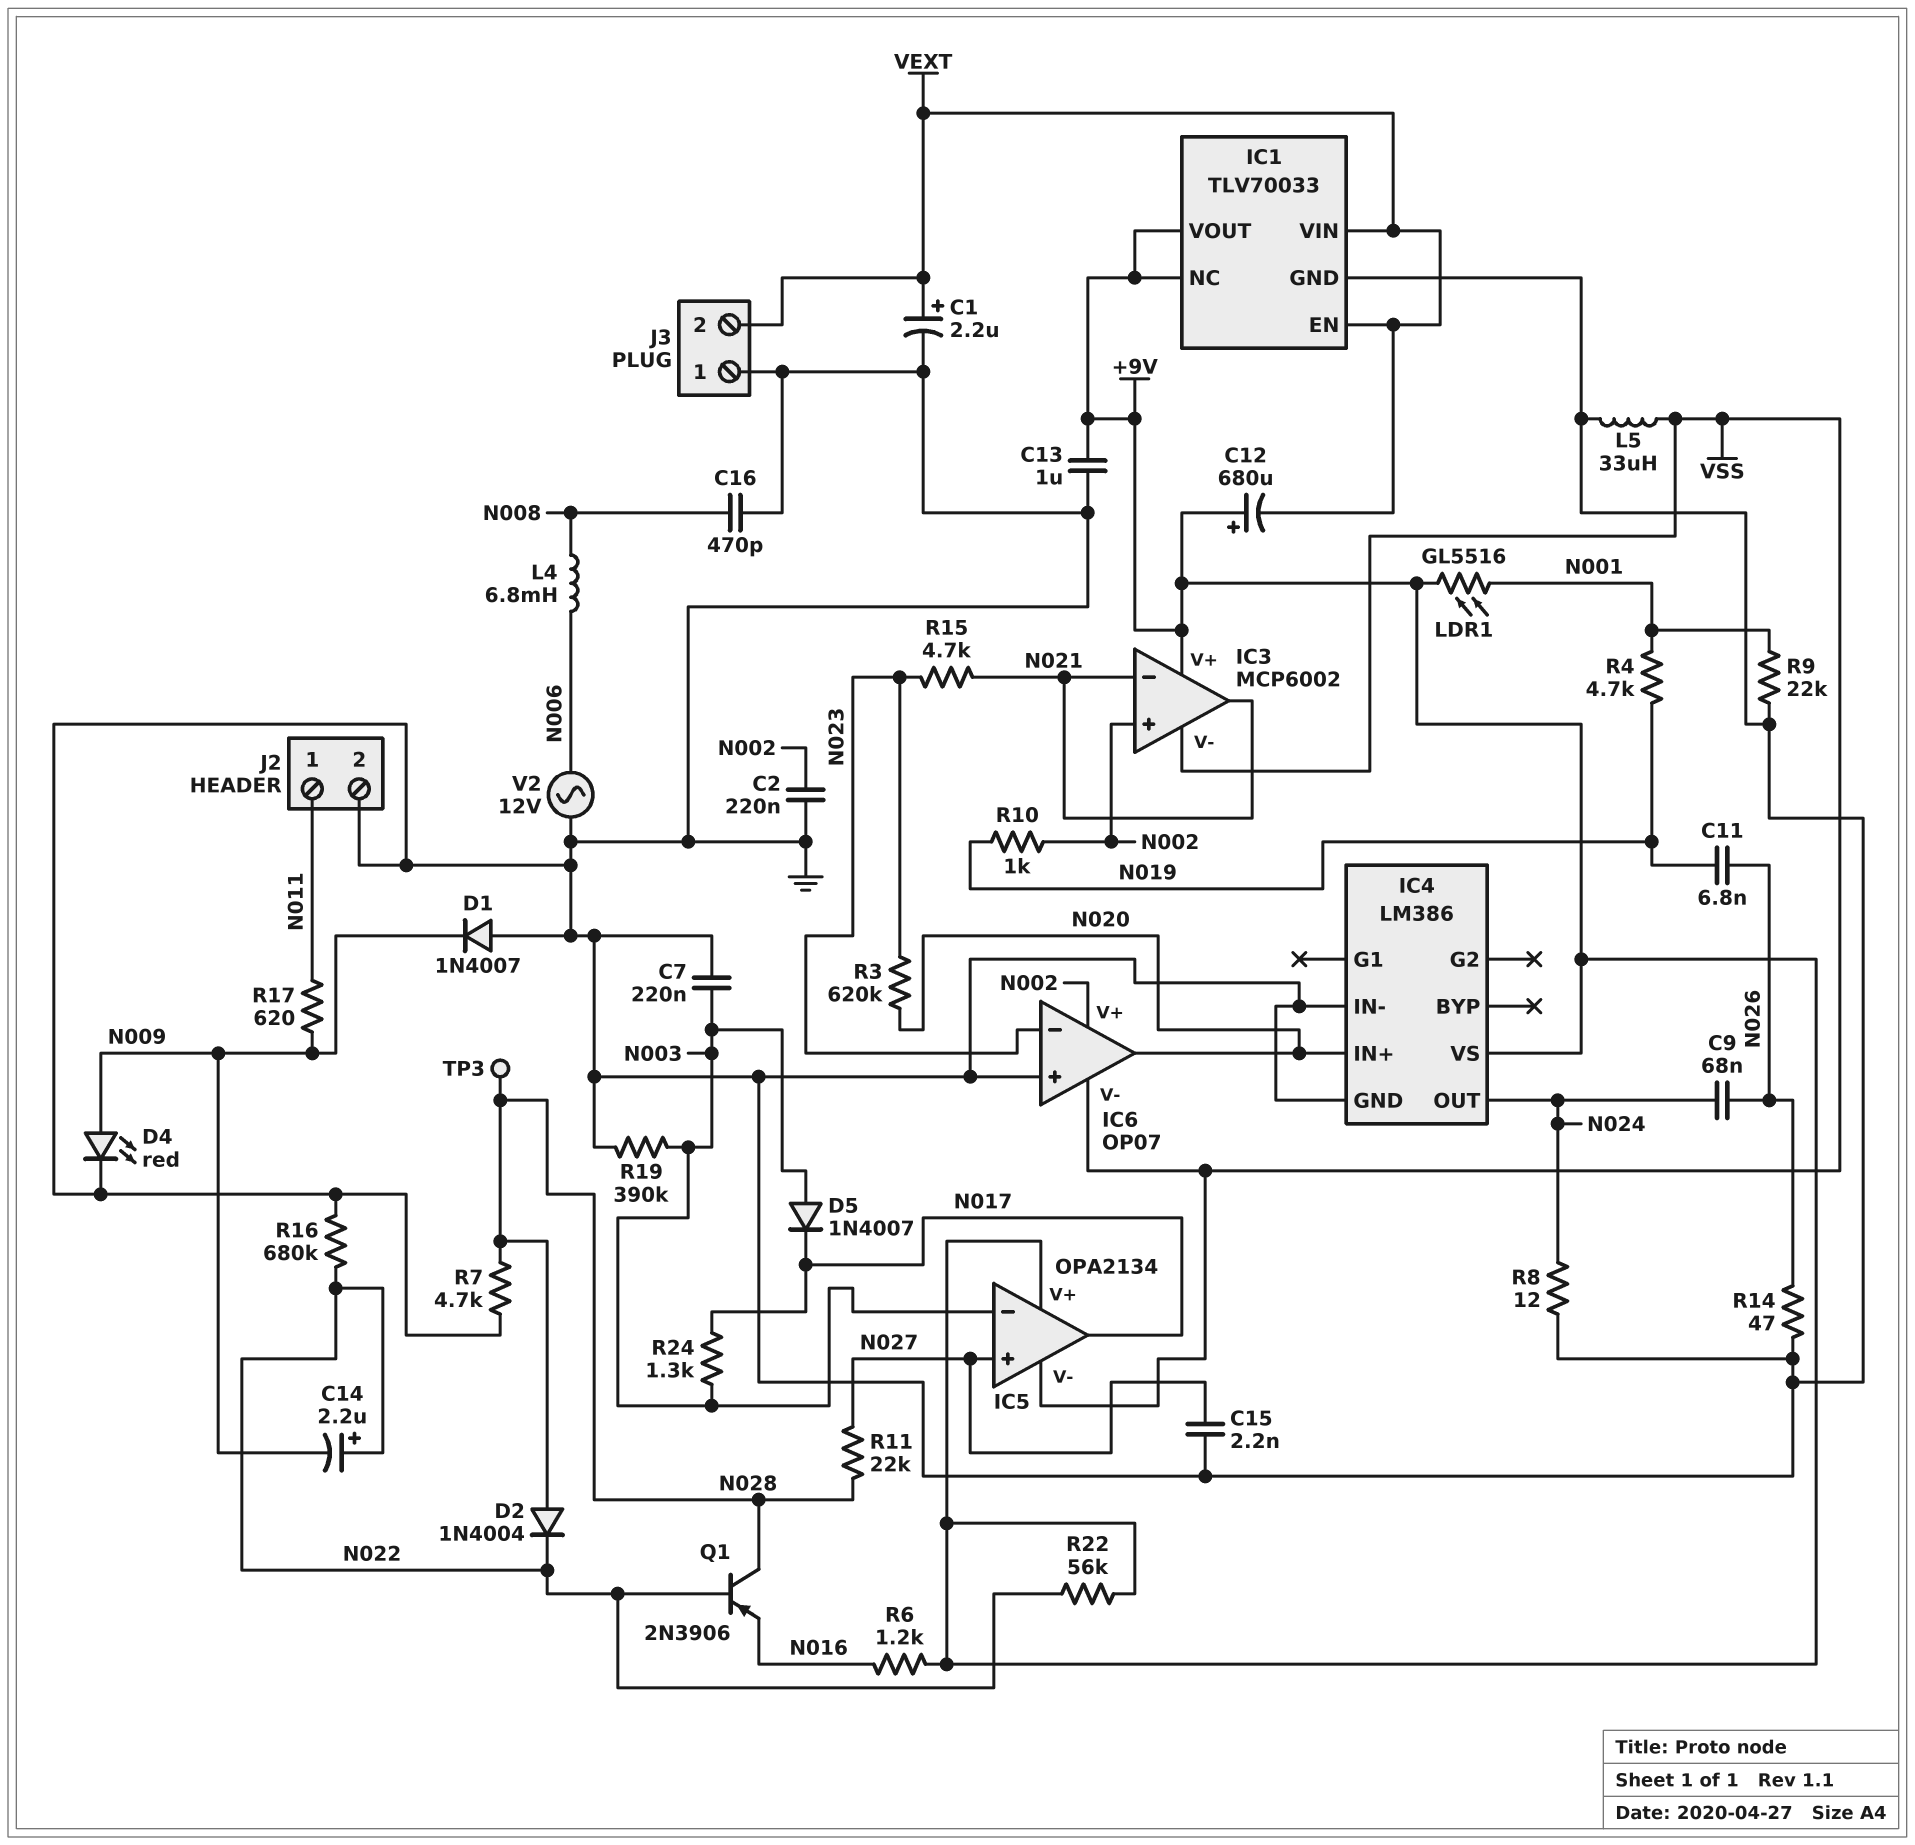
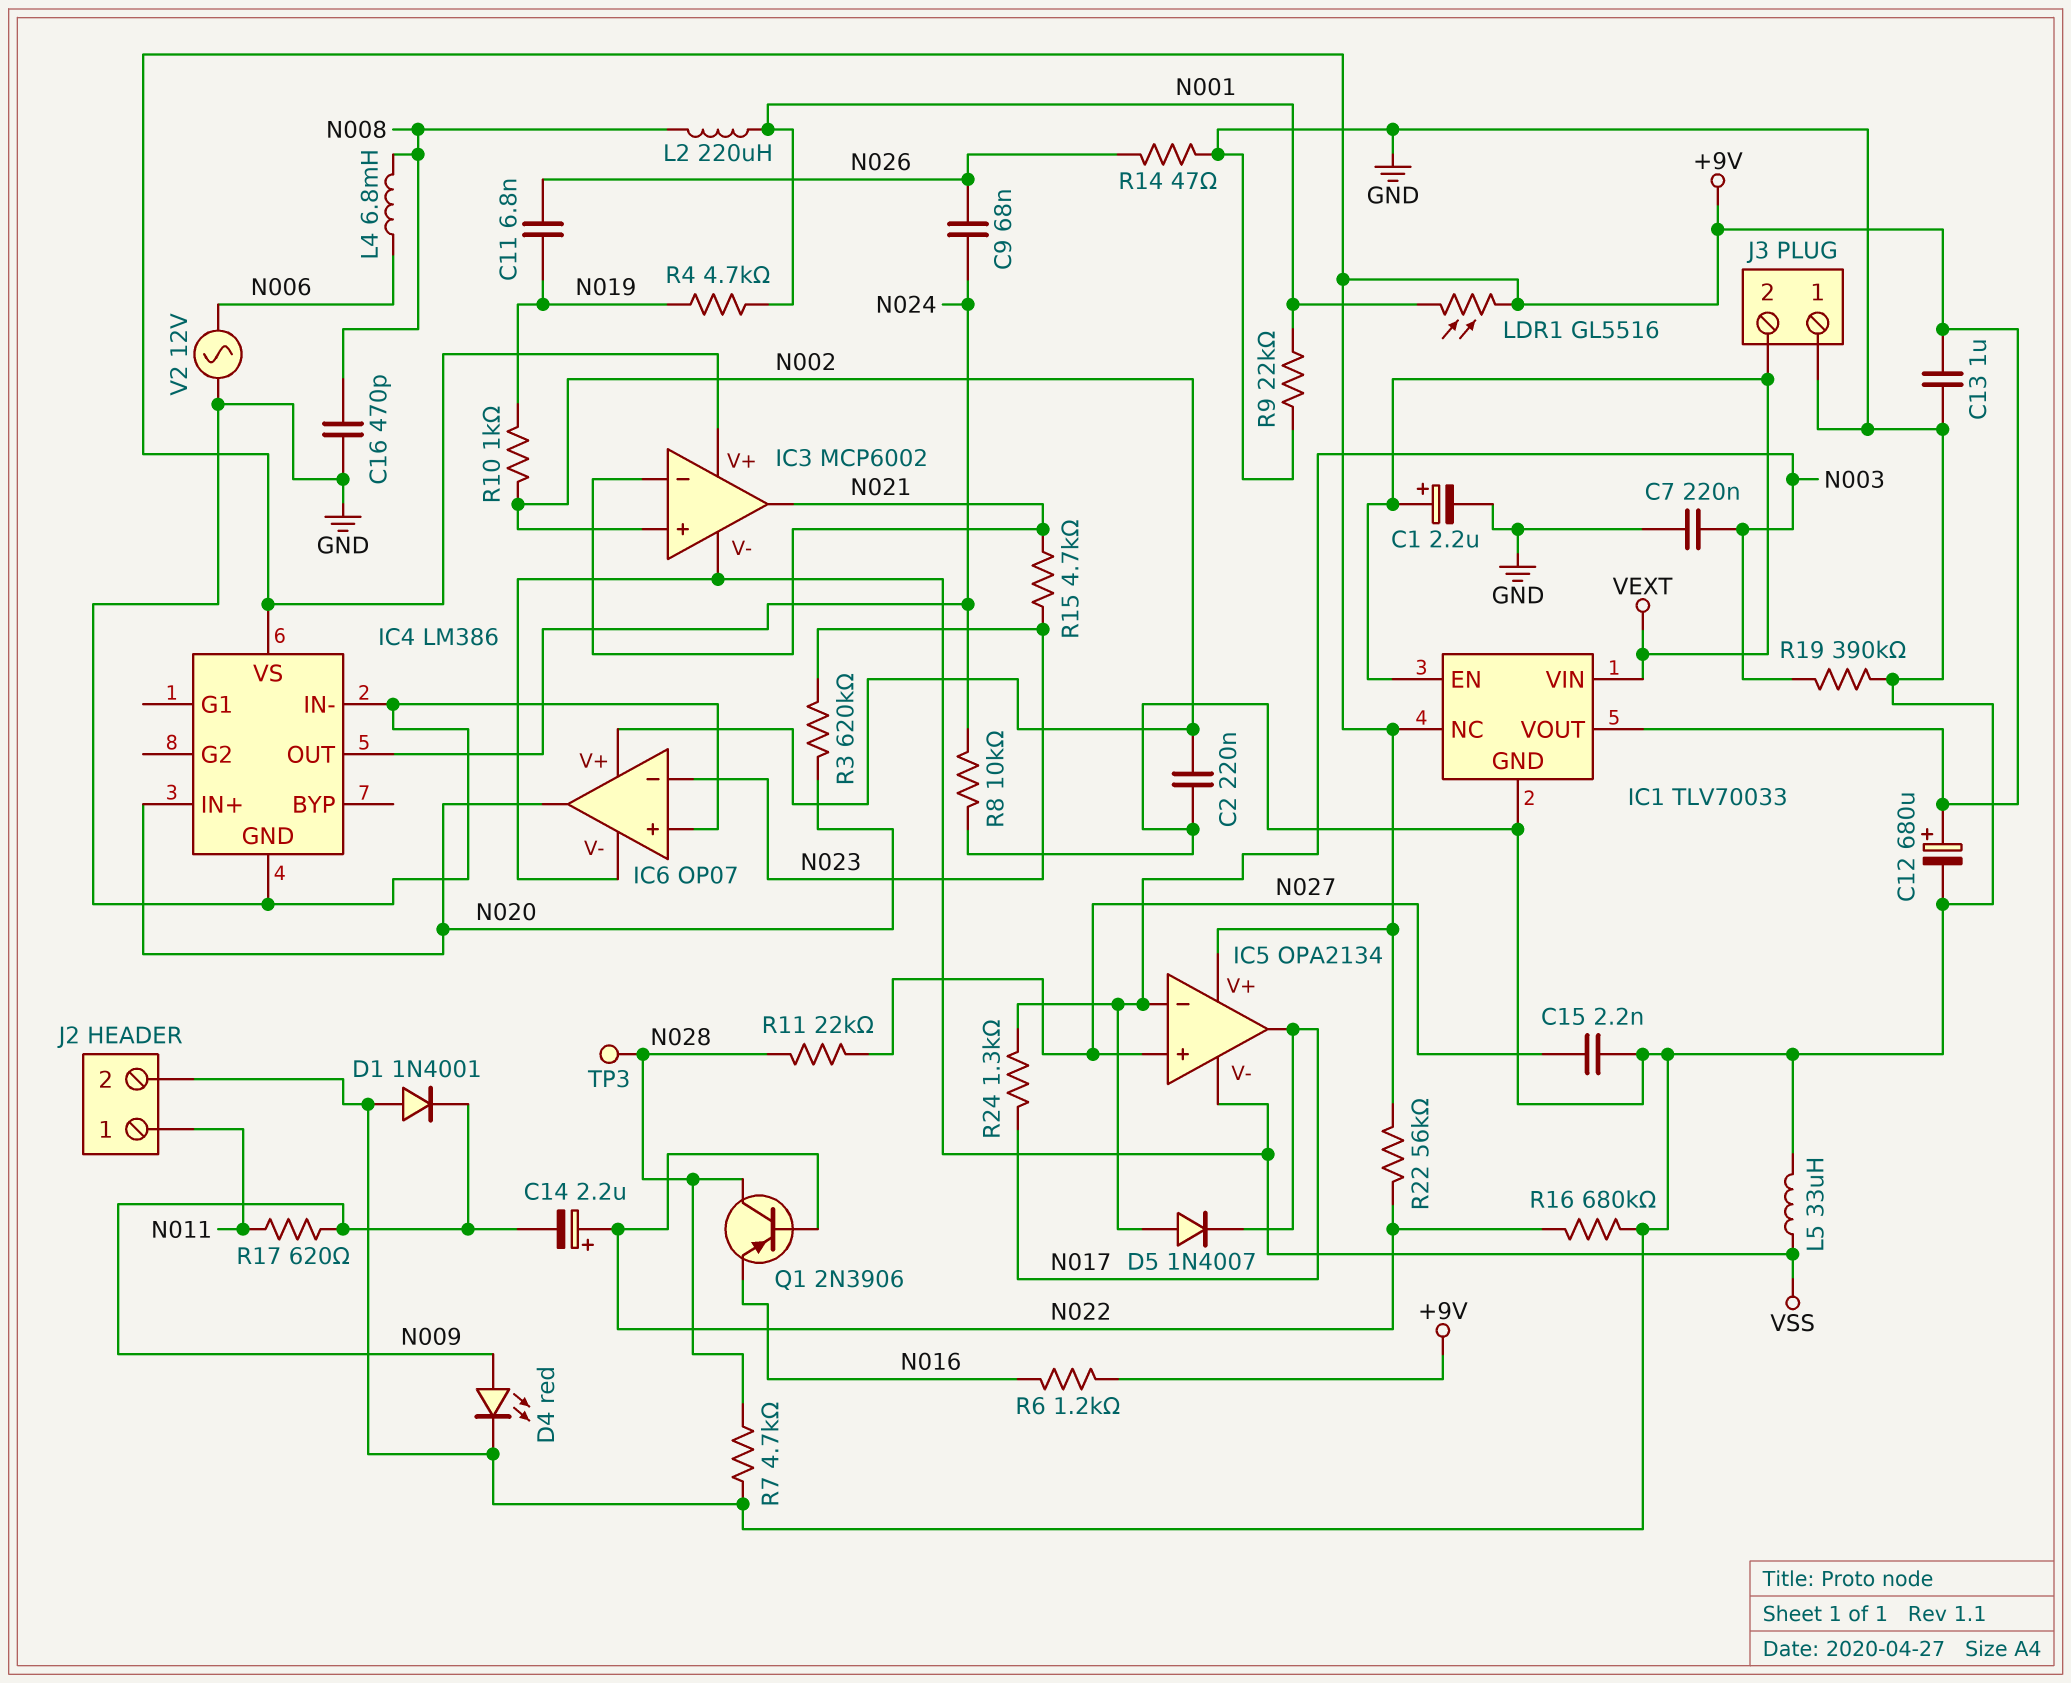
C12: 680uF (plus +9V, minus VEXT) -> 680uF (plus +9V, minus GND)
D1: diode 1N4007 (A GND, K N009) -> diode 1N4001 (A GND, K N009)
D2: diode 1N4004 (A N028, K N022) -> none
L2: none -> 220uH (N001, N008)
R8: 12 (GND, N024) -> 10k (GND, N024)

